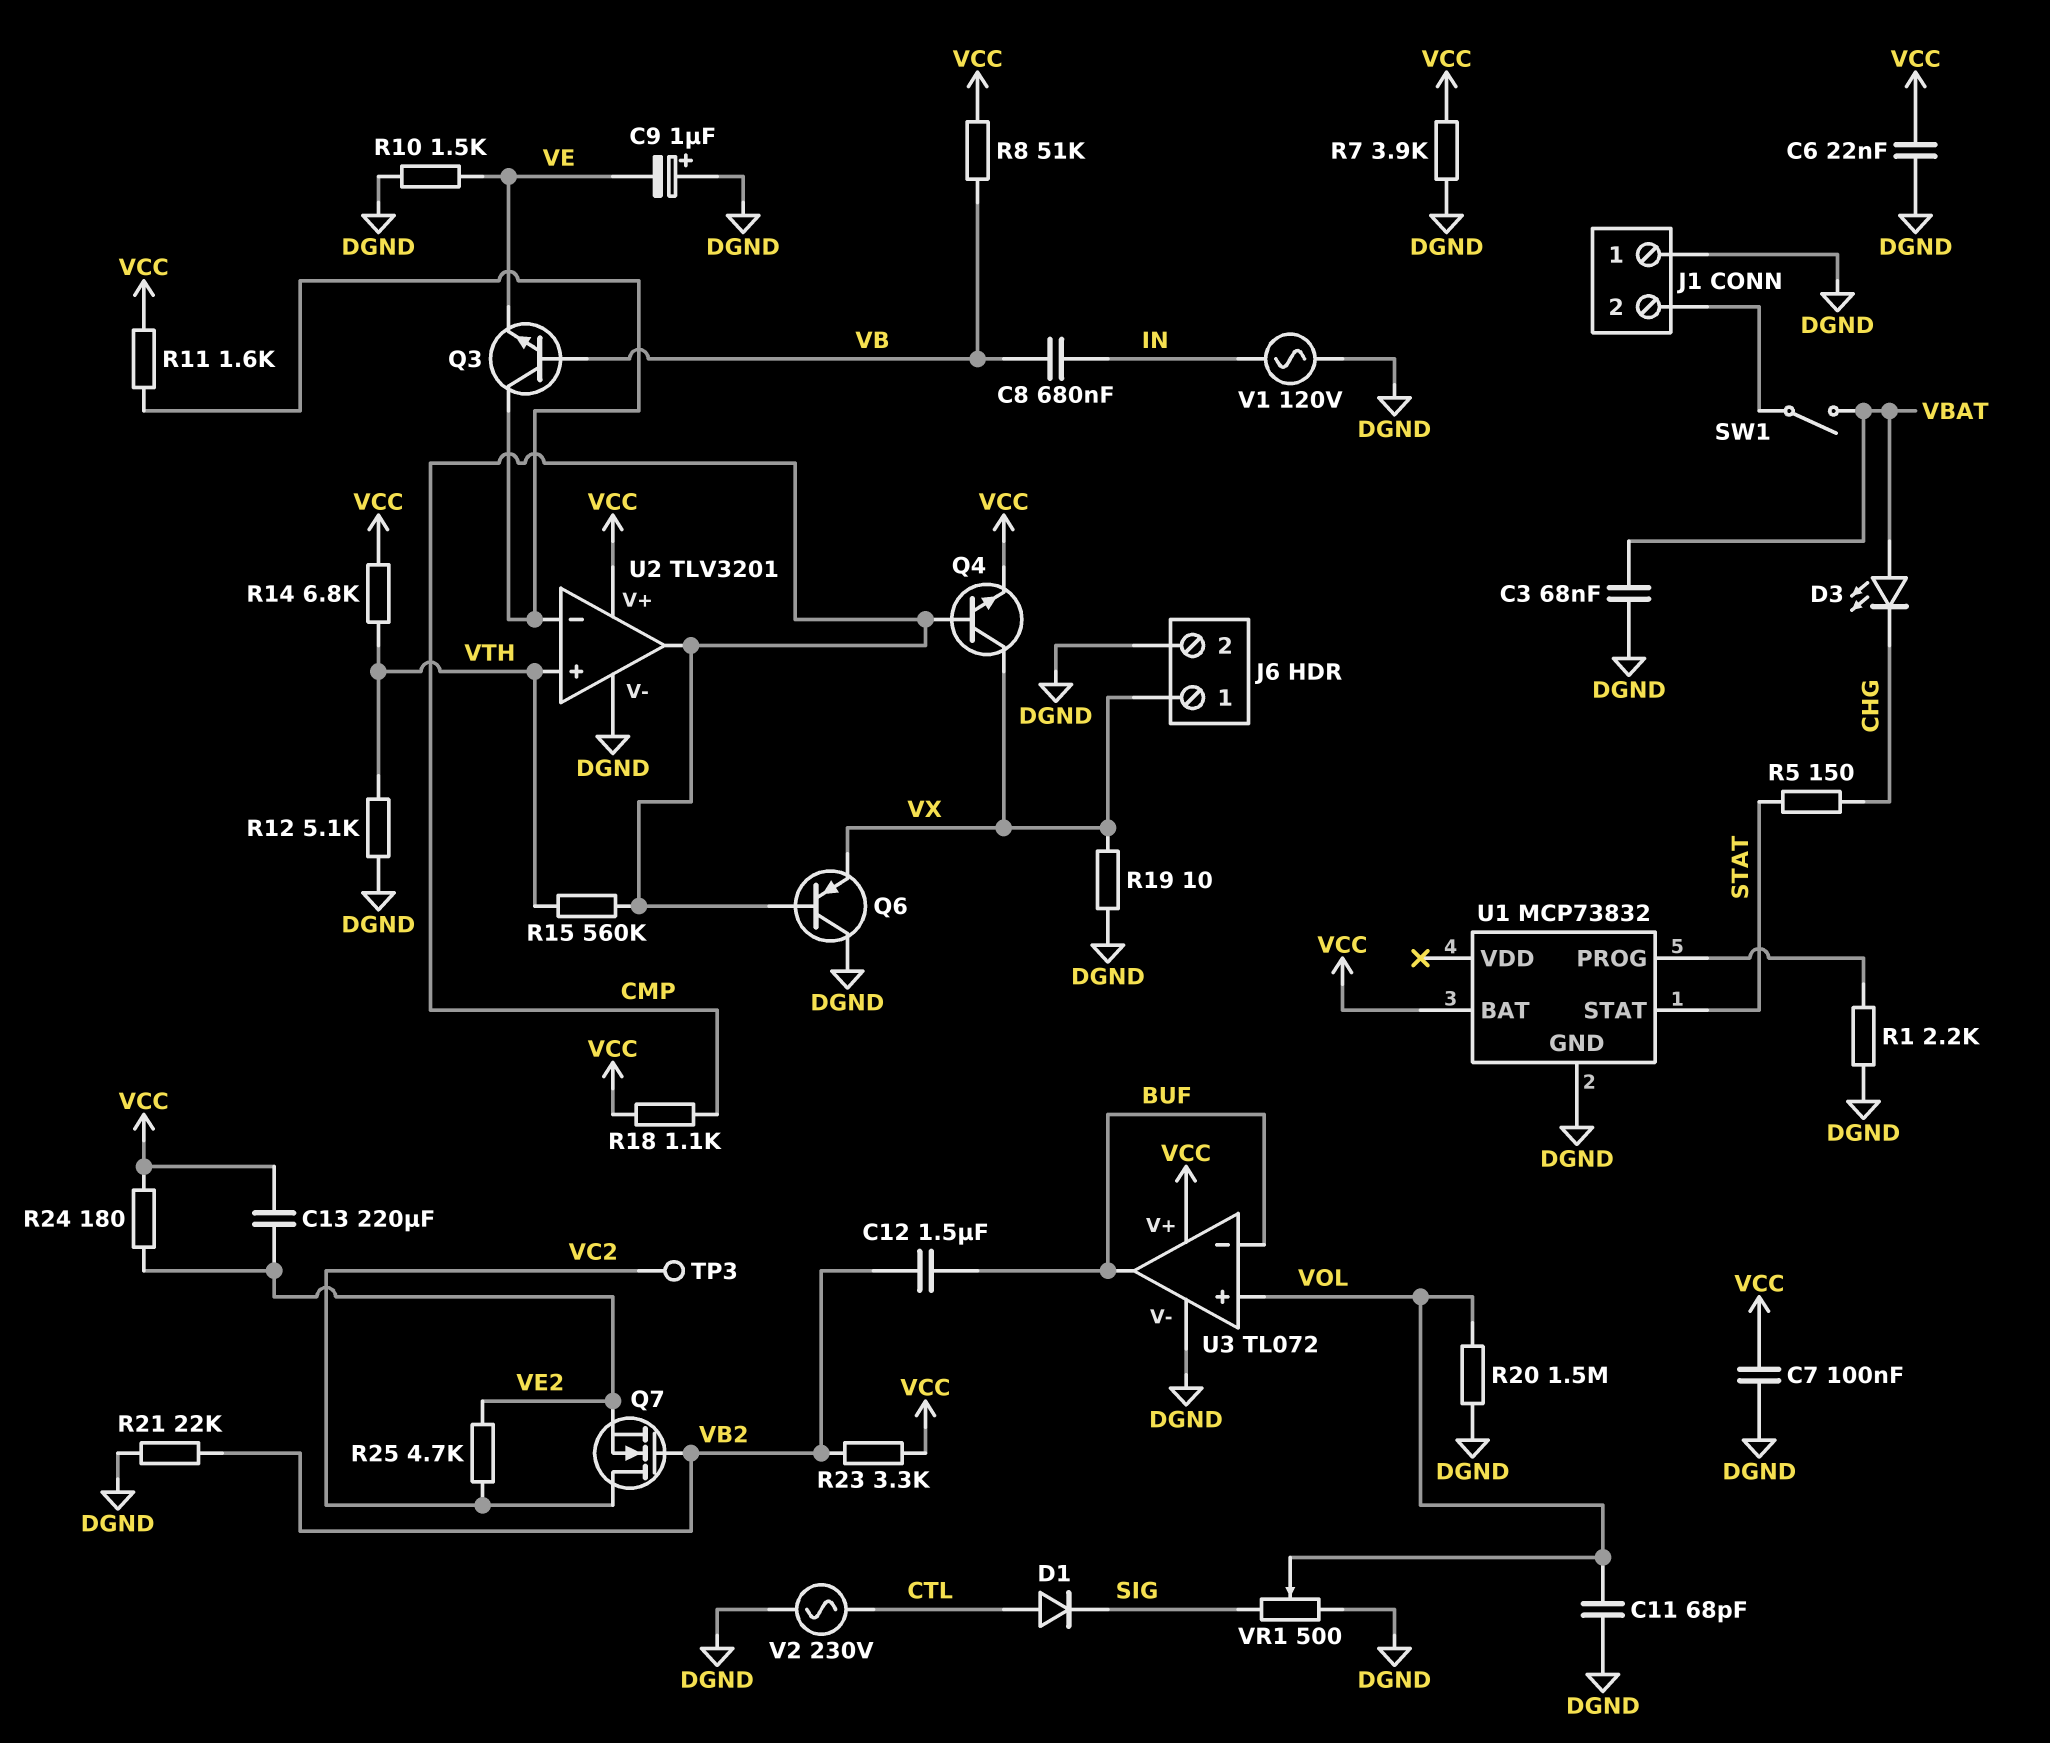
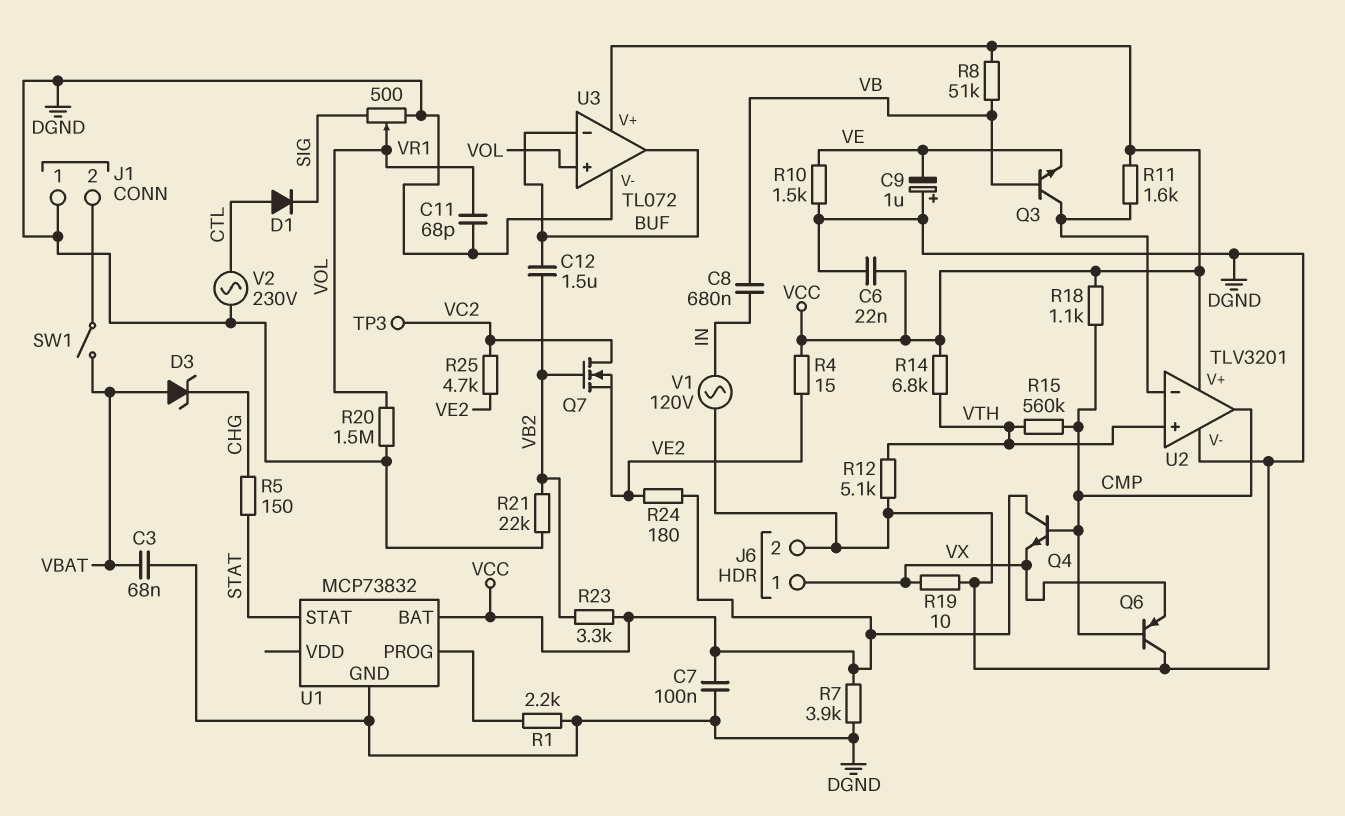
C13: 220uF (VCC, VE2) -> none
D3: LED (A VBAT, K CHG) -> zener (A VBAT, K CHG)
Q4: NPN (B CMP, C VX, E VCC) -> NPN (B CMP, C VCC, E VX)
R4: none -> 15 (VCC, VE2)

